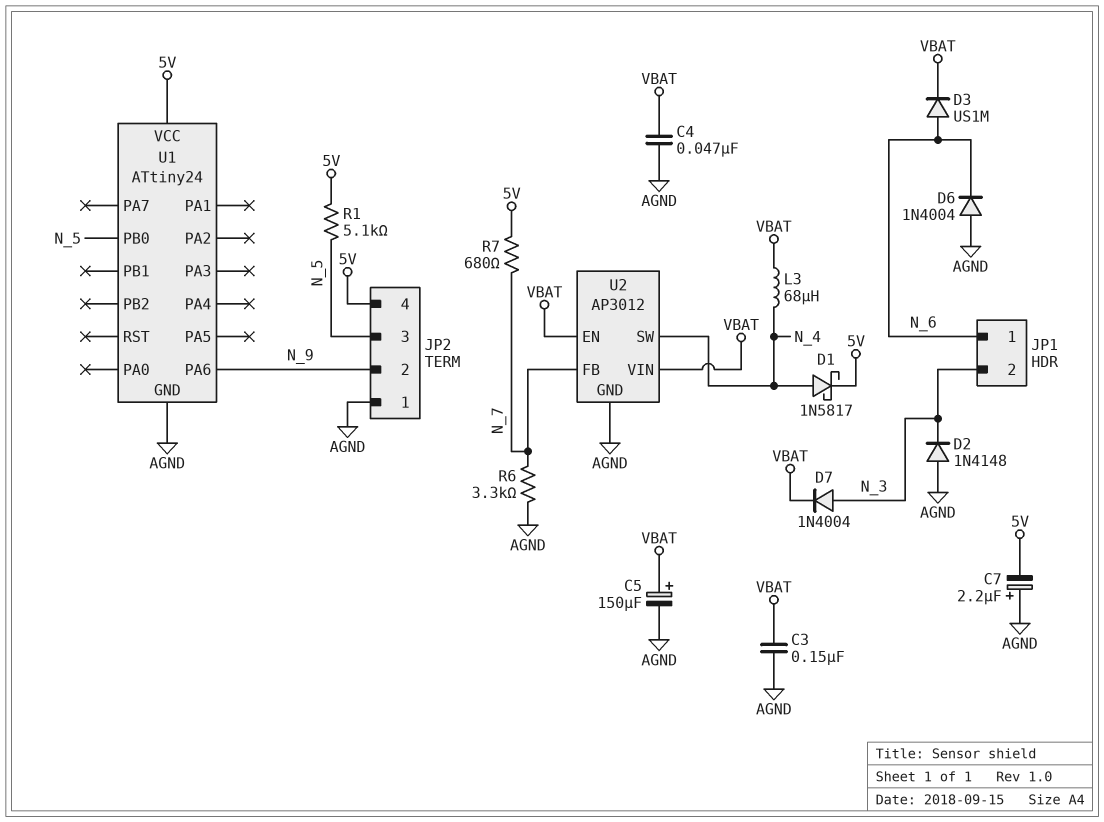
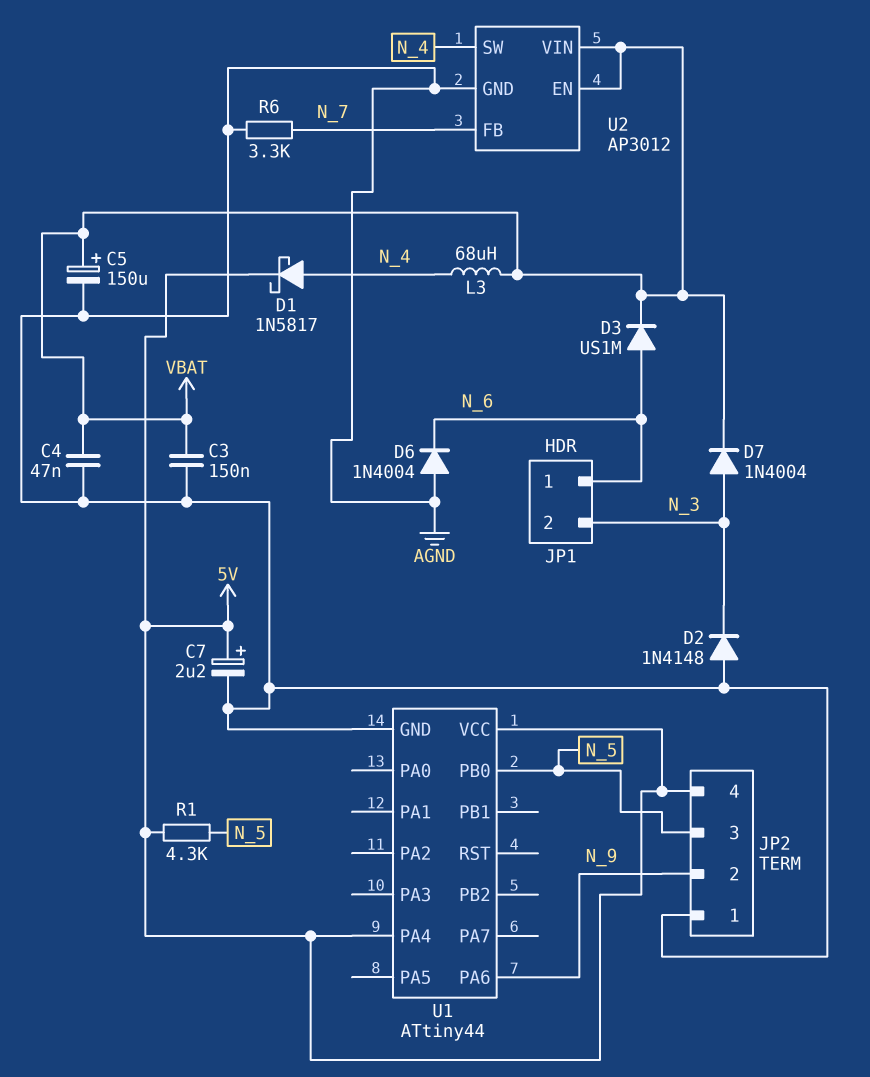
C7: 2.2uF (plus AGND, minus 5V) -> 2.2uF (plus 5V, minus AGND)
R1: 5.1k (5V, N_5) -> 4.3k (5V, N_5)
R7: 680 (5V, N_7) -> none
U1: ATtiny24 -> ATtiny44
U1 pin PA4: none -> 5V

